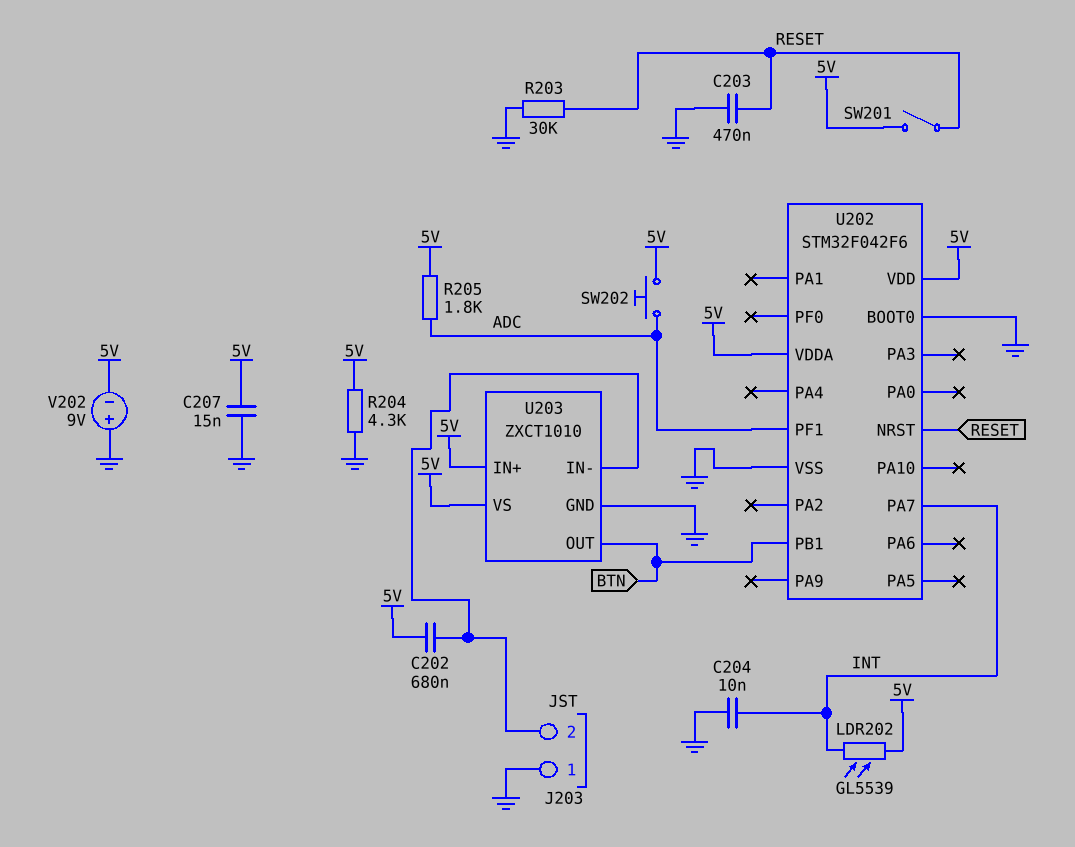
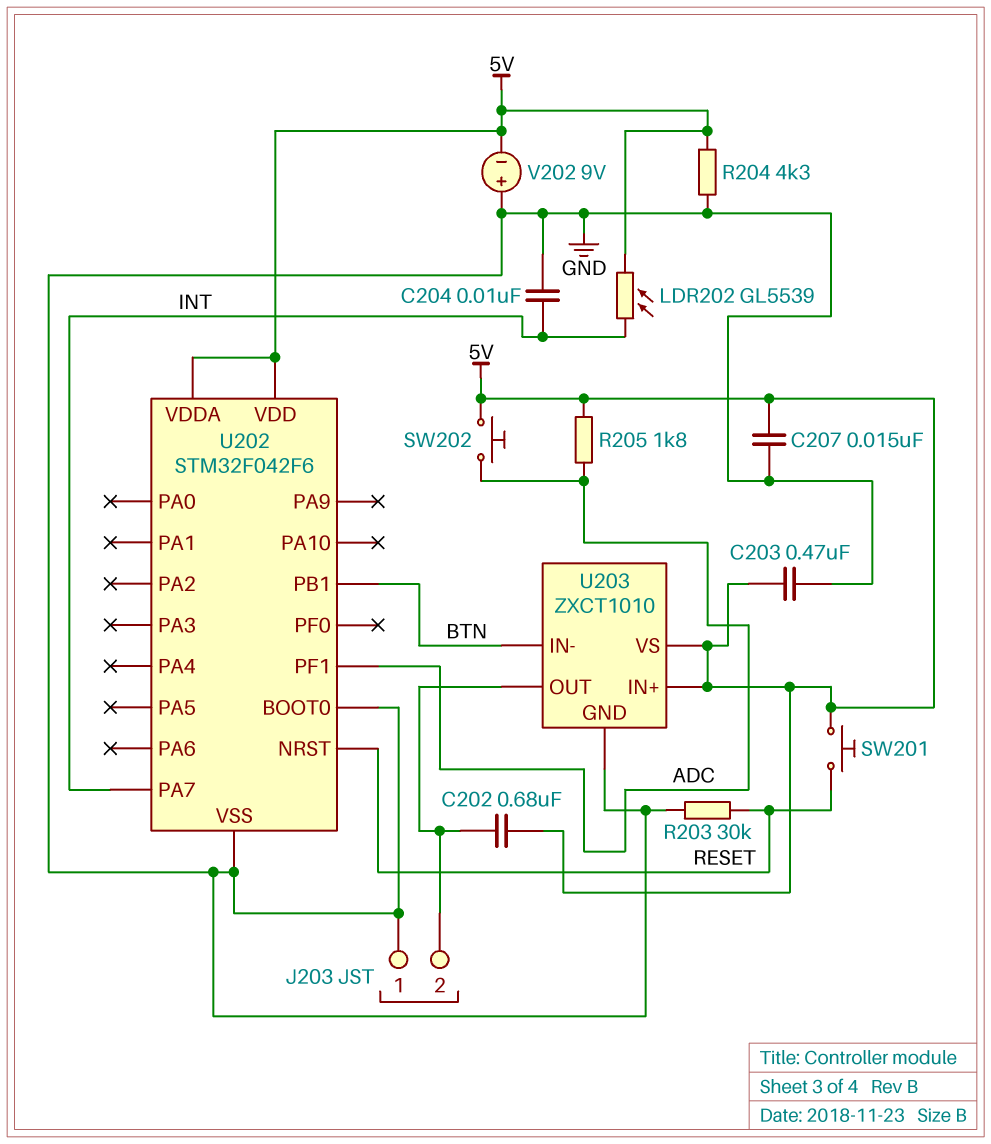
C203: 470nF (GND, RESET) -> 470nF (5V, GND)
SW201: switch (5V, RESET) -> button (5V, RESET)
U203 pin IN-: J203/2 -> BTN
U203 pin OUT: BTN -> J203/2

